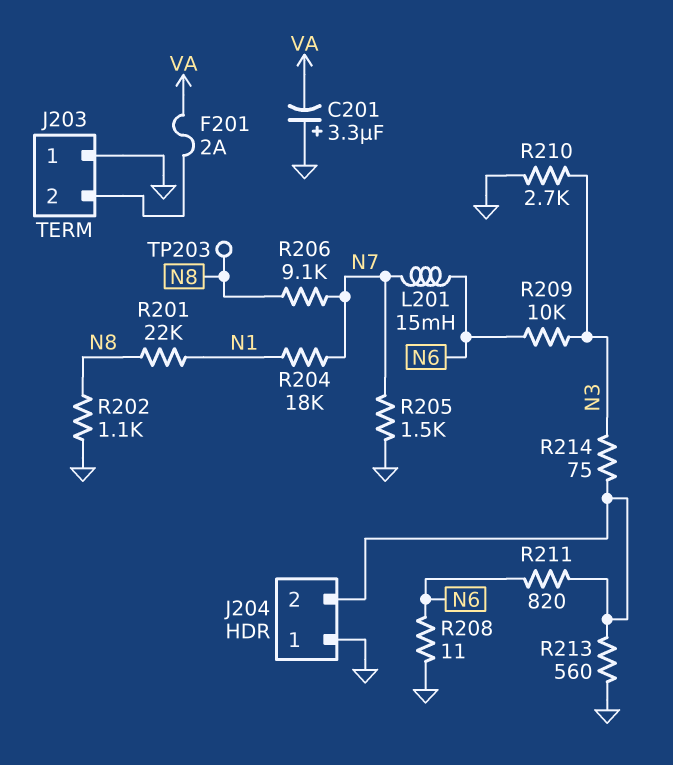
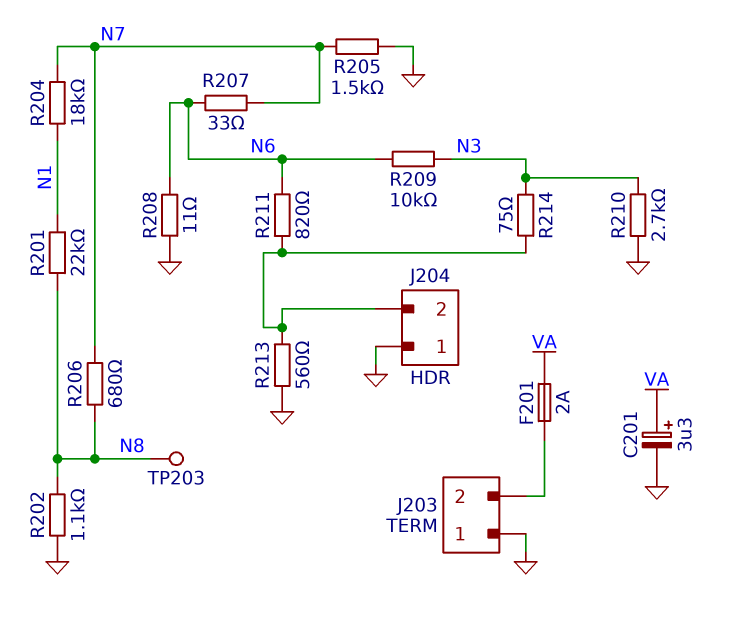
C201: 3.3uF (plus GND, minus VA) -> 3.3uF (plus VA, minus GND)
L201: 15mH (N6, N7) -> none
R206: 9.1k (N7, N8) -> 680 (N7, N8)
R207: none -> 33 (N6, N7)

